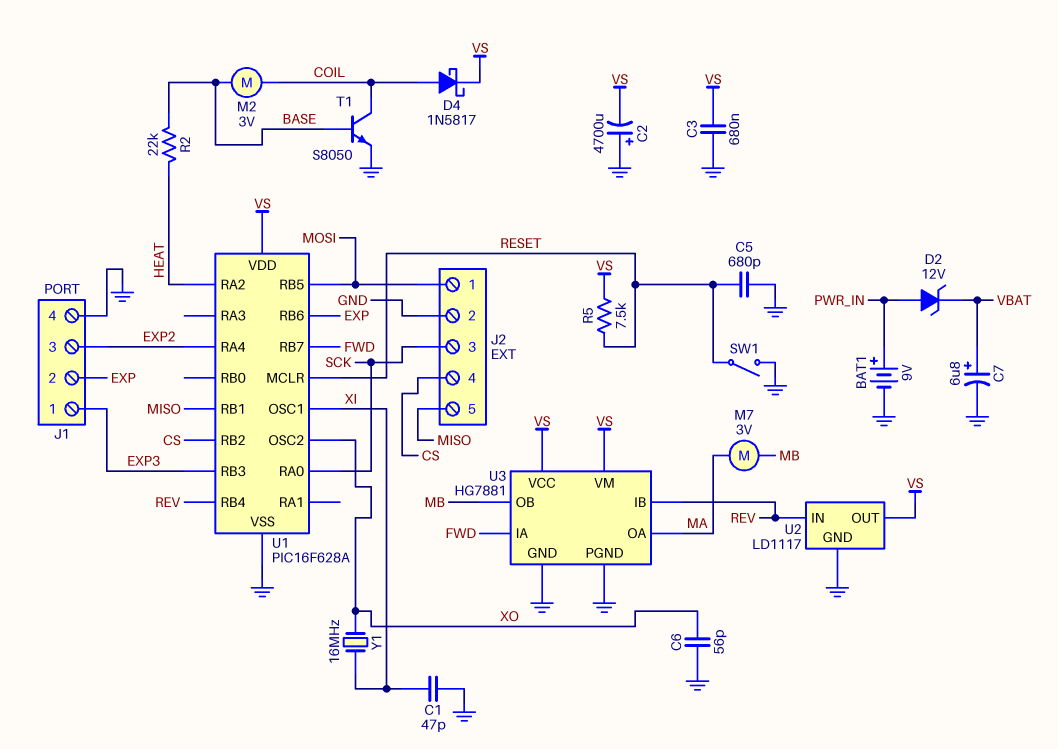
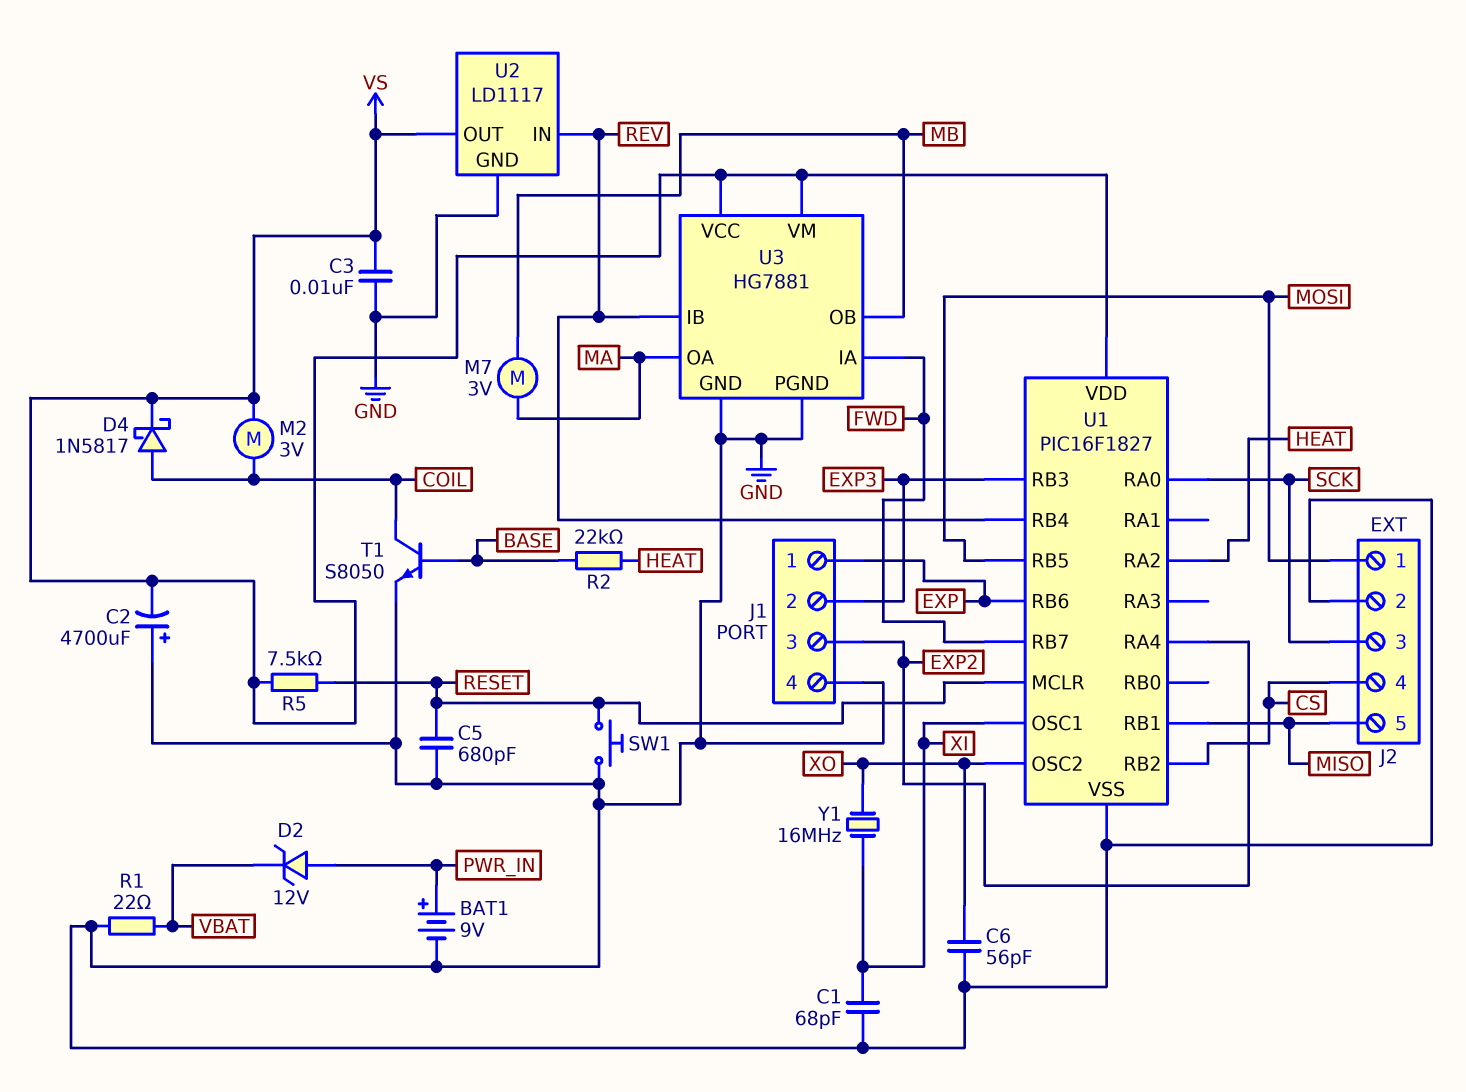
C1: 47pF (GND, XI) -> 68pF (GND, XI)
C3: 680nF (GND, VS) -> 10nF (GND, VS)
C7: 6.8uF (plus VBAT, minus GND) -> none
J1 pin 1: EXP3 -> EXP
J1 pin 2: EXP -> EXP3
M2: motor 3V (BASE, COIL) -> motor 3V (COIL, VS)
R1: none -> 22 (GND, VBAT)
SW1: switch (GND, RESET) -> button (GND, RESET)
U1: PIC16F628A -> PIC16F1827

